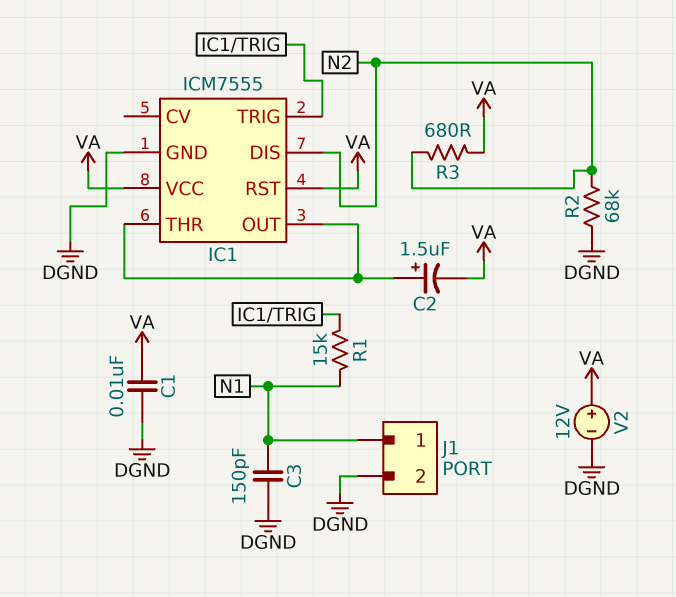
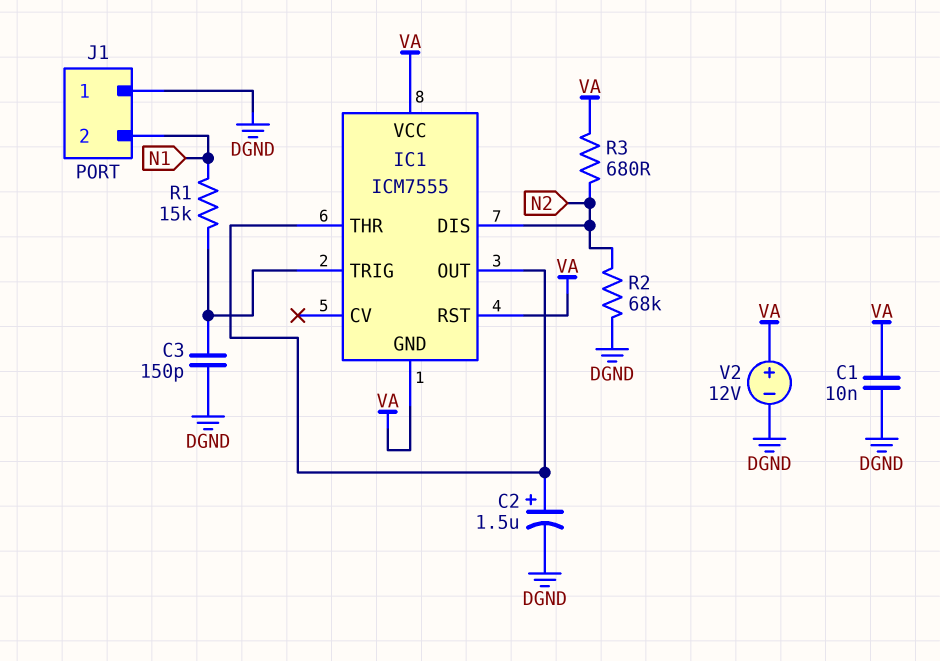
C2: 1.5uF (plus IC1/OUT, minus VA) -> 1.5uF (plus IC1/OUT, minus DGND)
C3: 150pF (DGND, N1) -> 150pF (DGND, IC1/TRIG)
IC1 pin GND: DGND -> VA
J1 pin 1: N1 -> DGND
J1 pin 2: DGND -> N1

